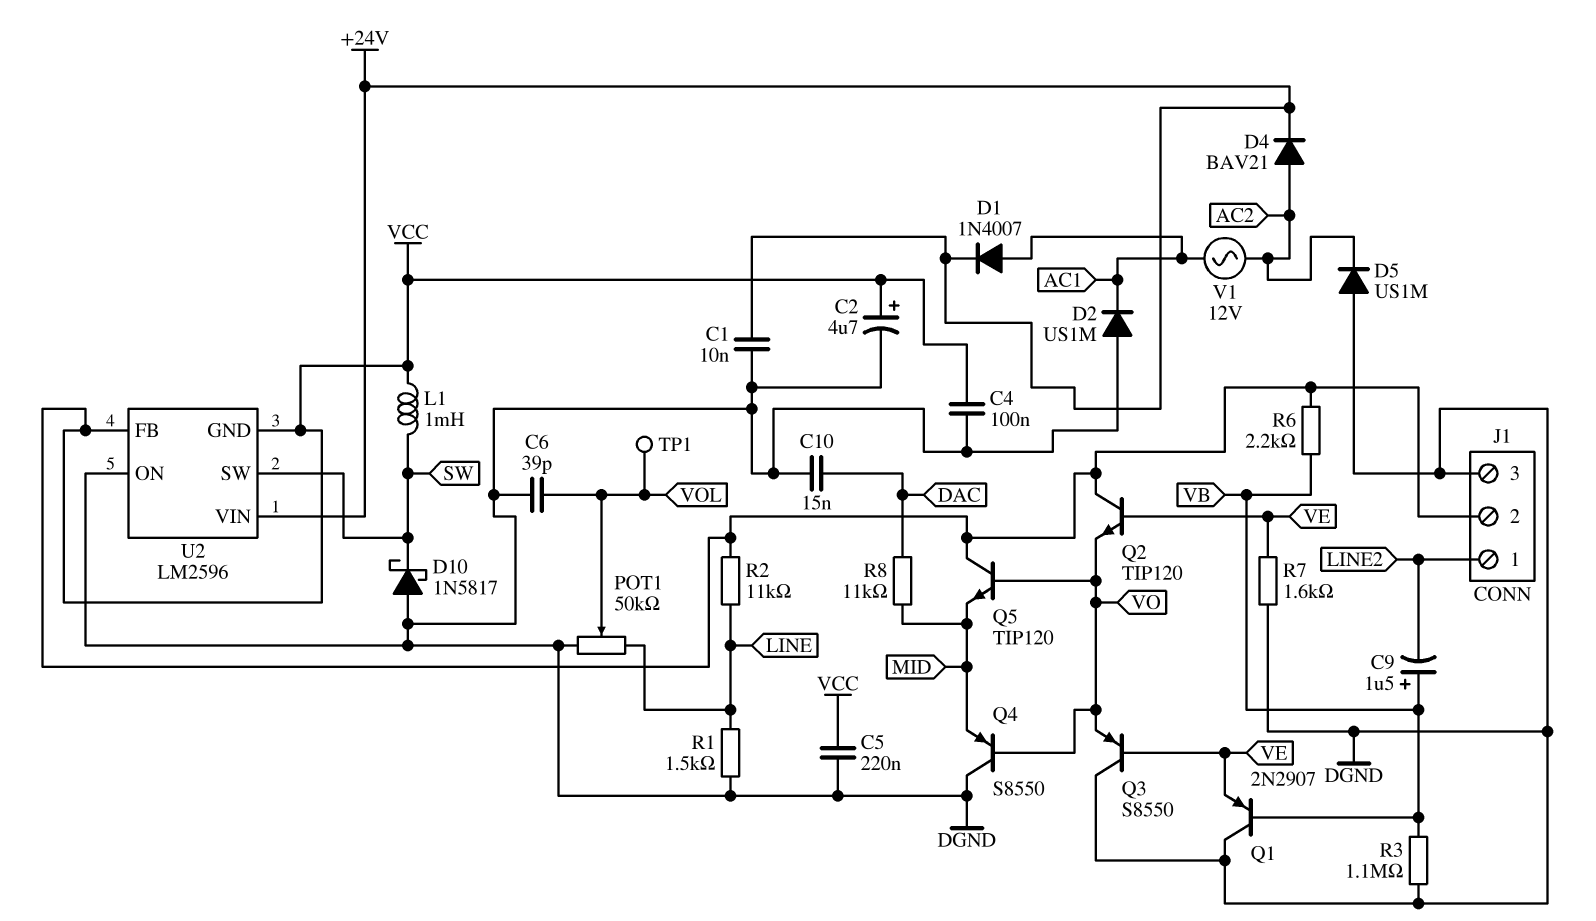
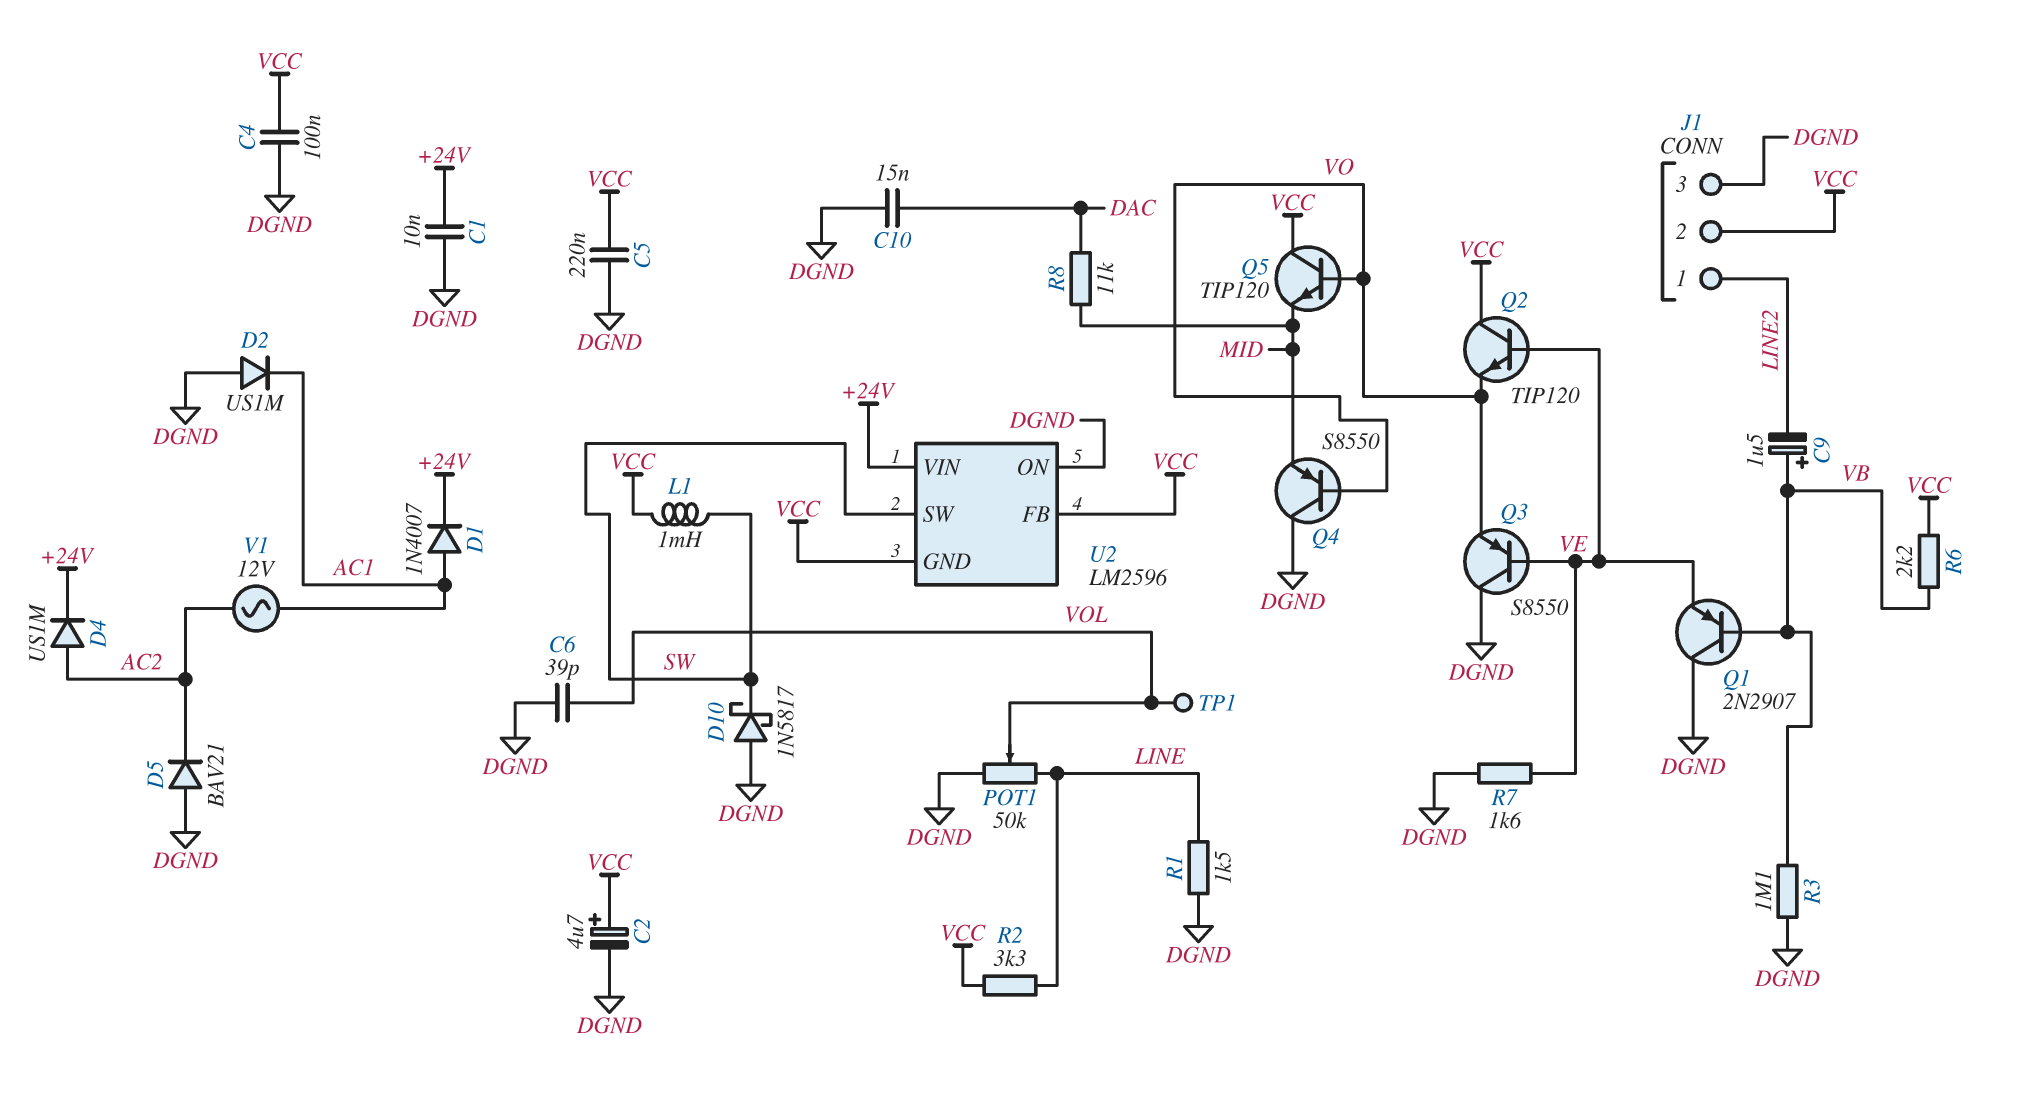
D4: diode BAV21 (A AC2, K +24V) -> diode US1M (A AC2, K +24V)
D5: diode US1M (A DGND, K AC2) -> diode BAV21 (A DGND, K AC2)
R2: 11k (LINE, VCC) -> 3.3k (LINE, VCC)

